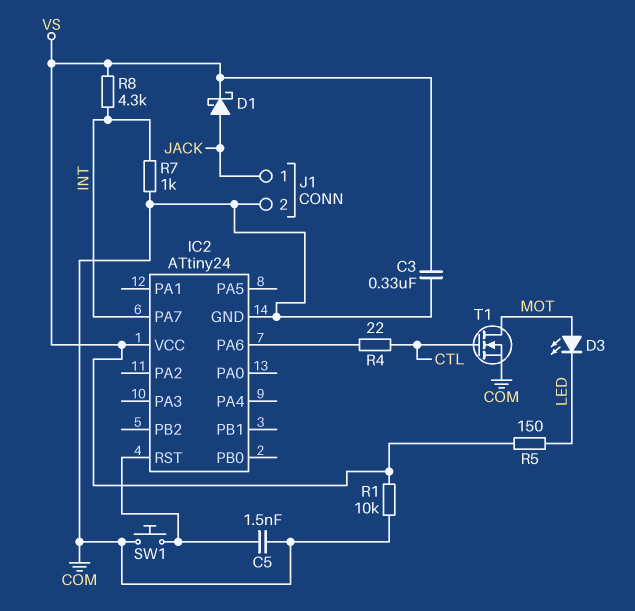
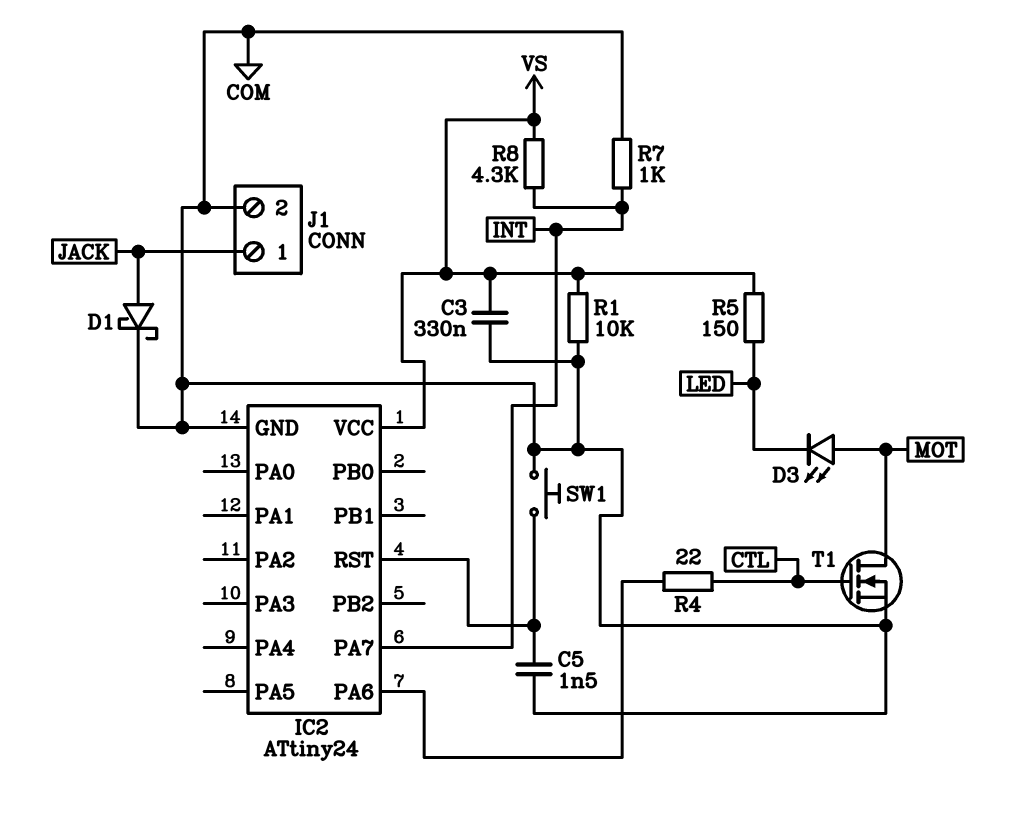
D1: schottky (A JACK, K VS) -> schottky (A JACK, K COM)

